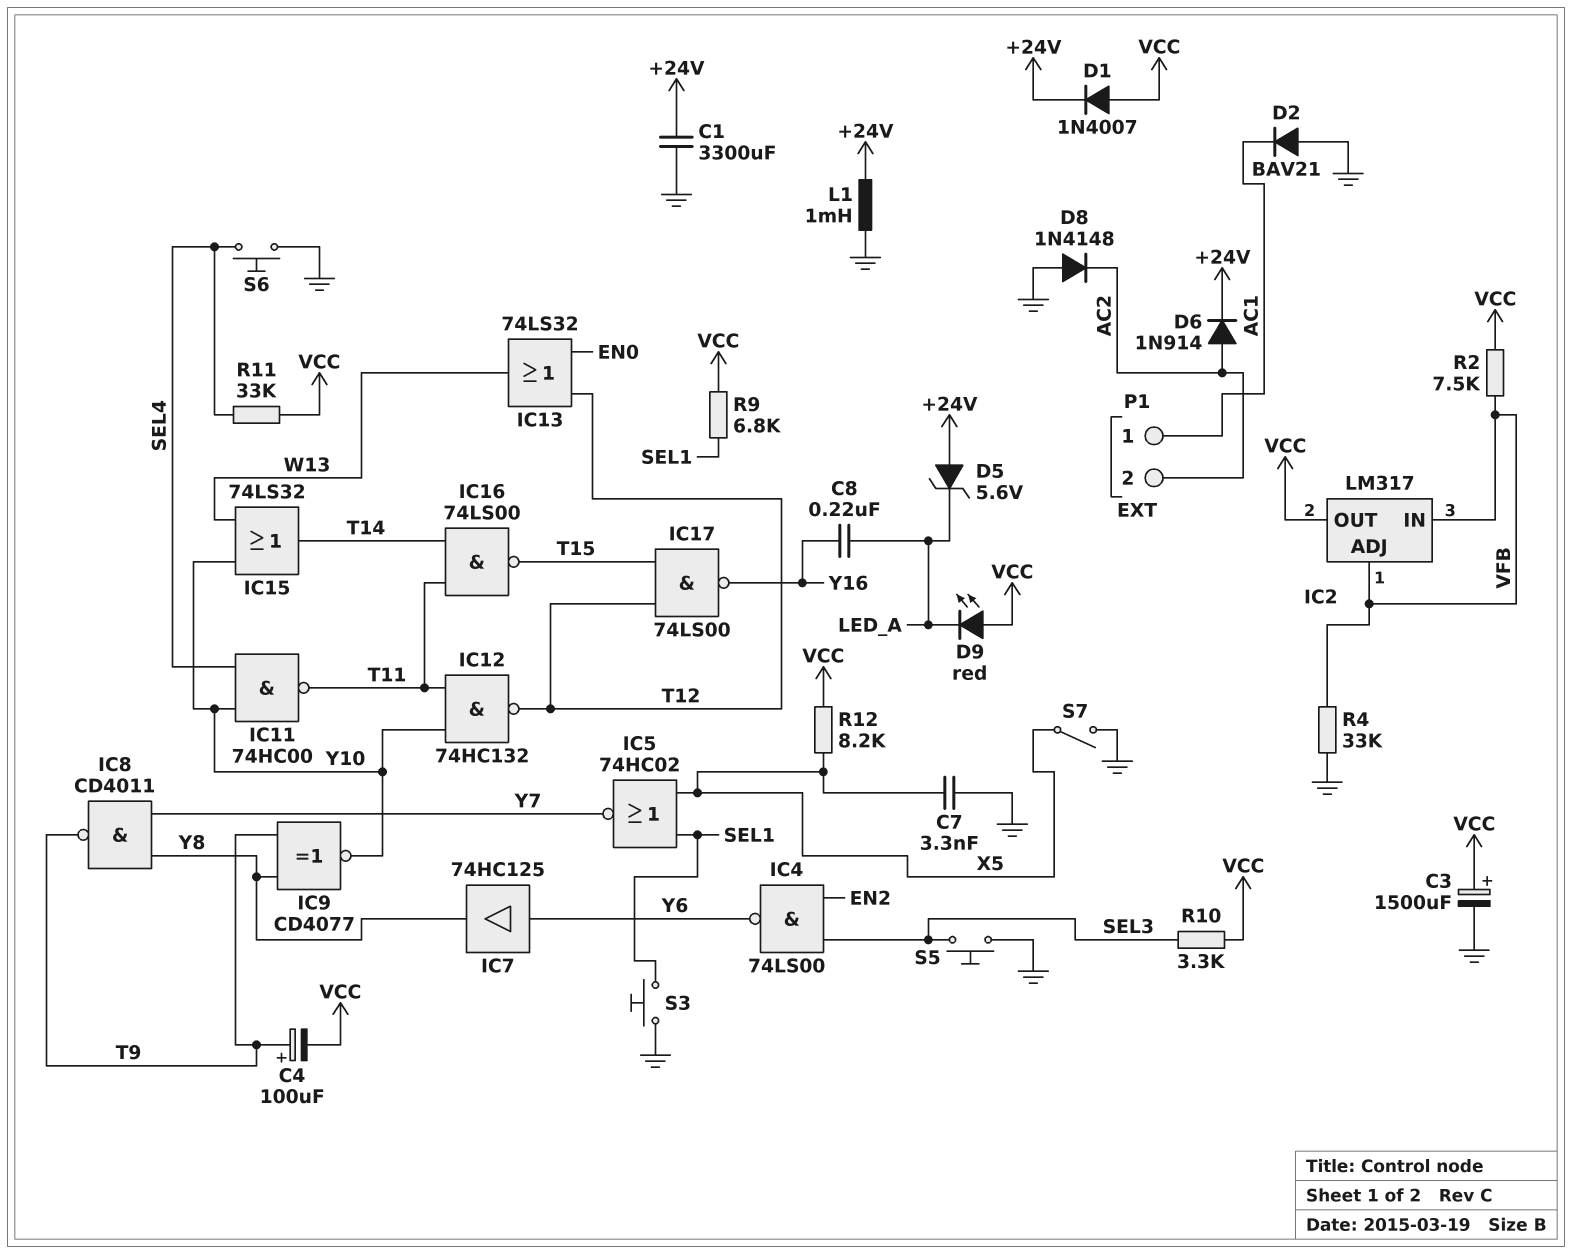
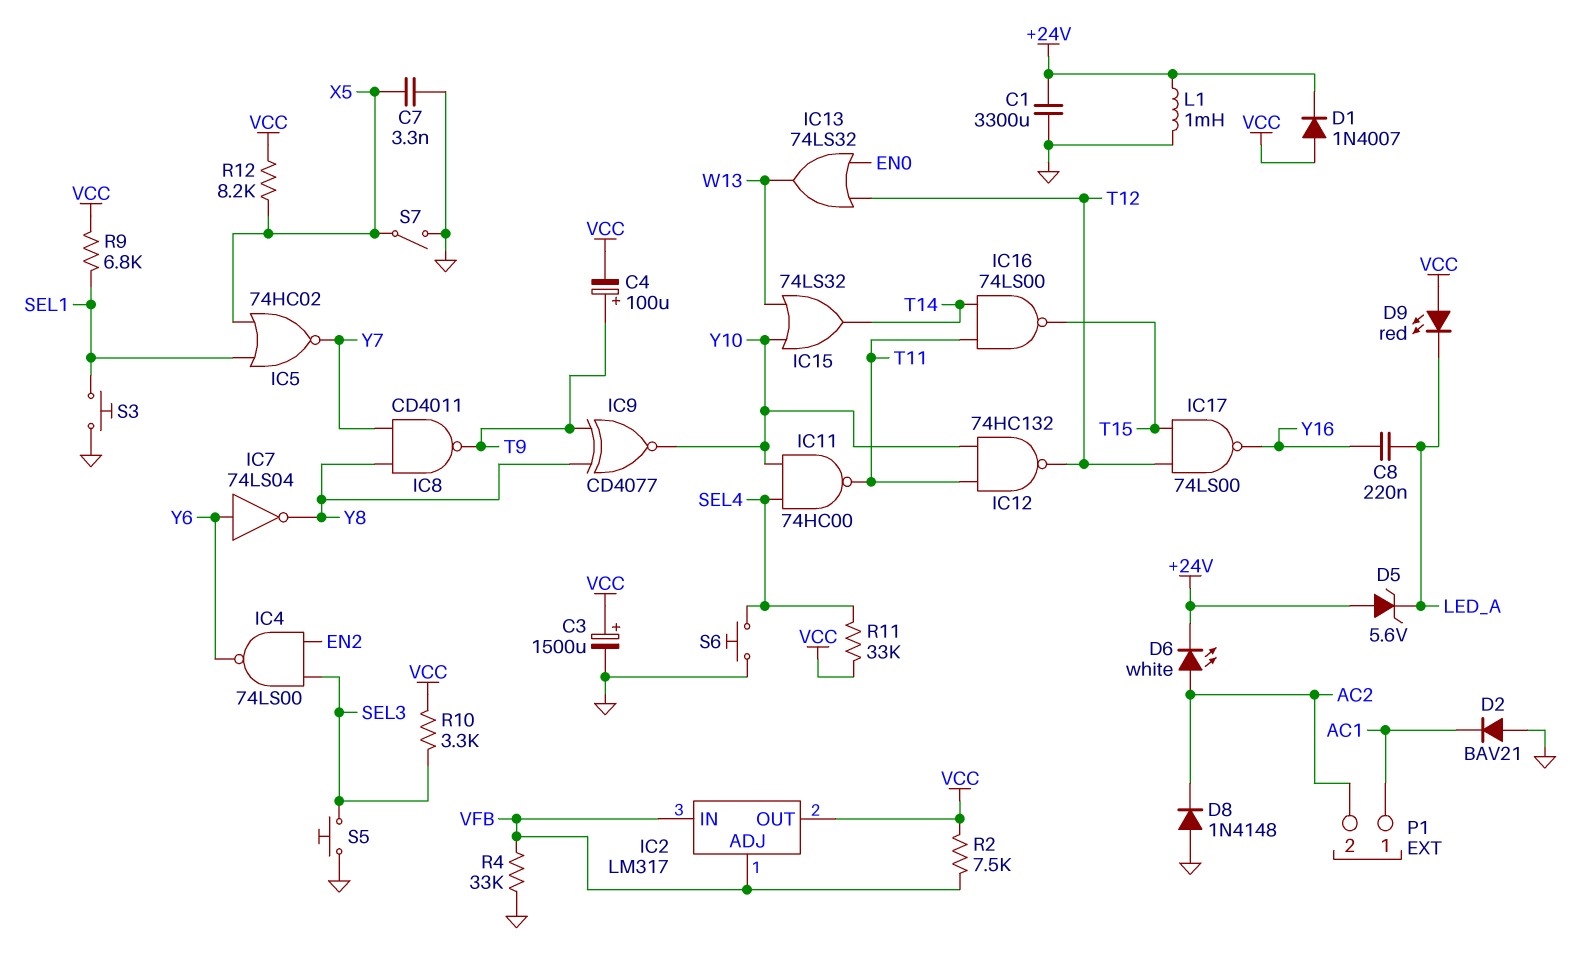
D6: diode 1N914 (A AC2, K +24V) -> LED white (A AC2, K +24V)
IC7: buffer 74HC125 (in Y6, out Y8) -> NOT 74LS04 (in Y6, out Y8)

